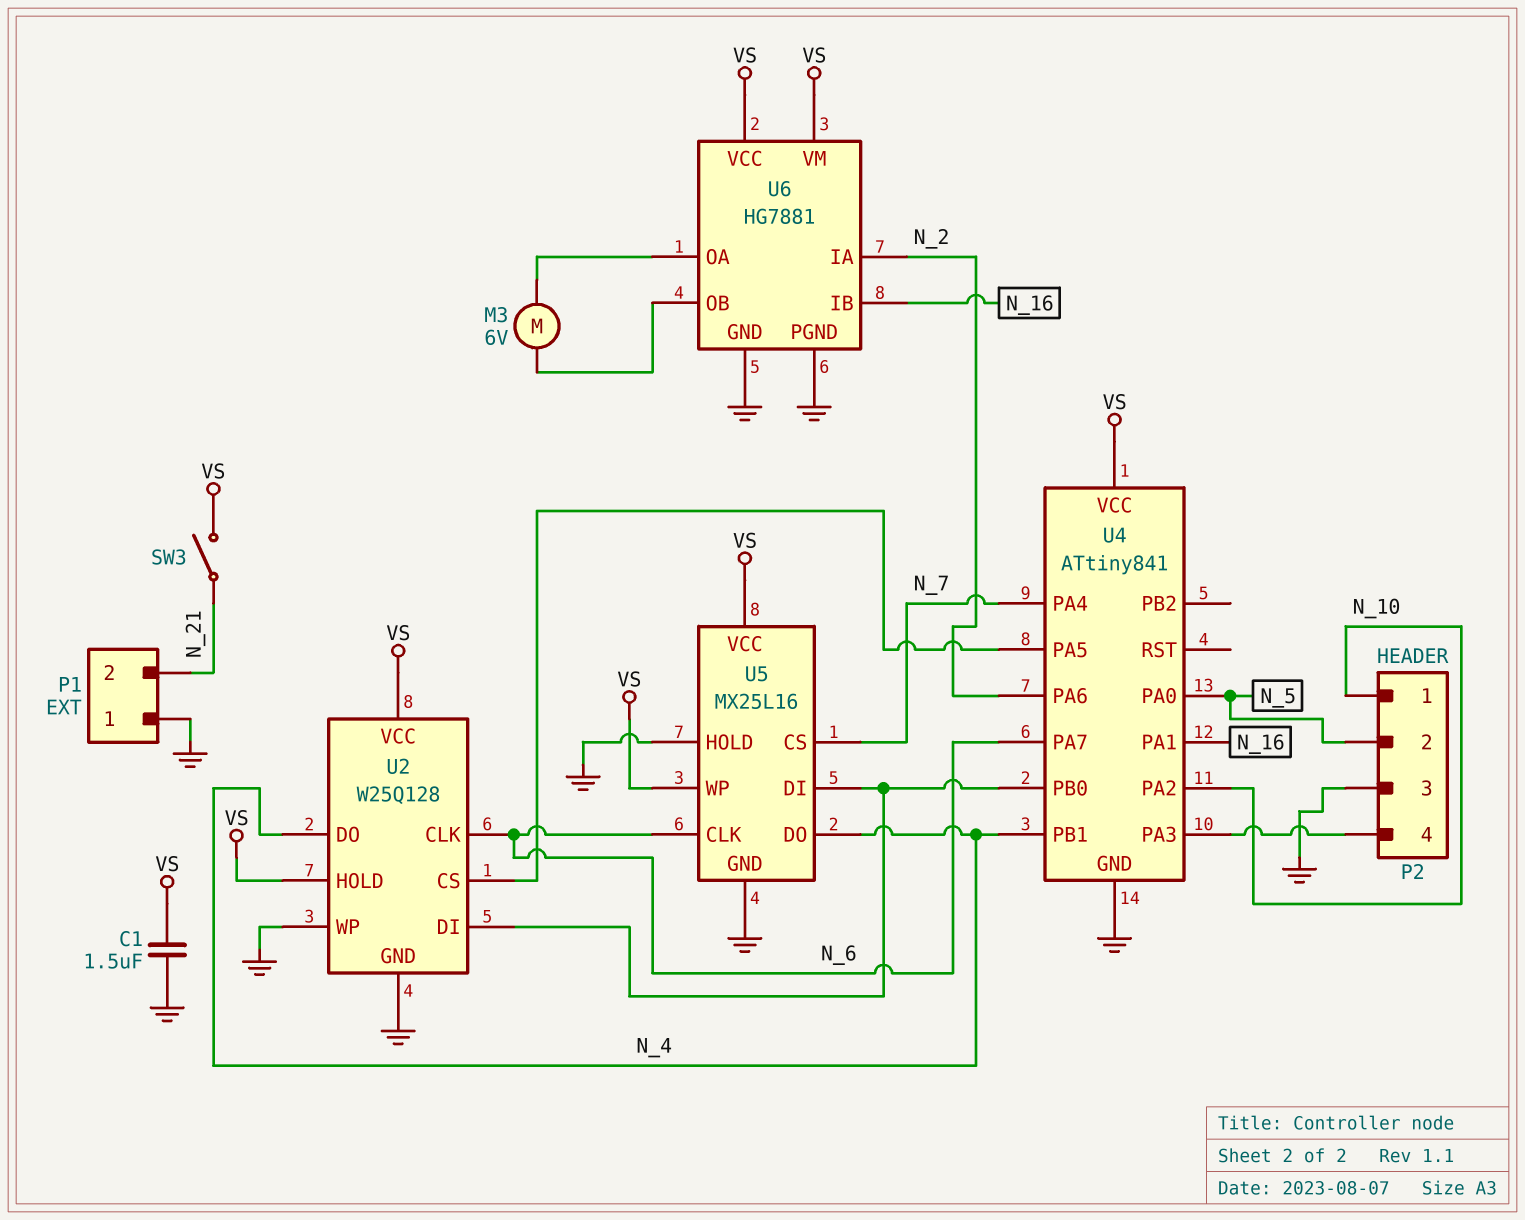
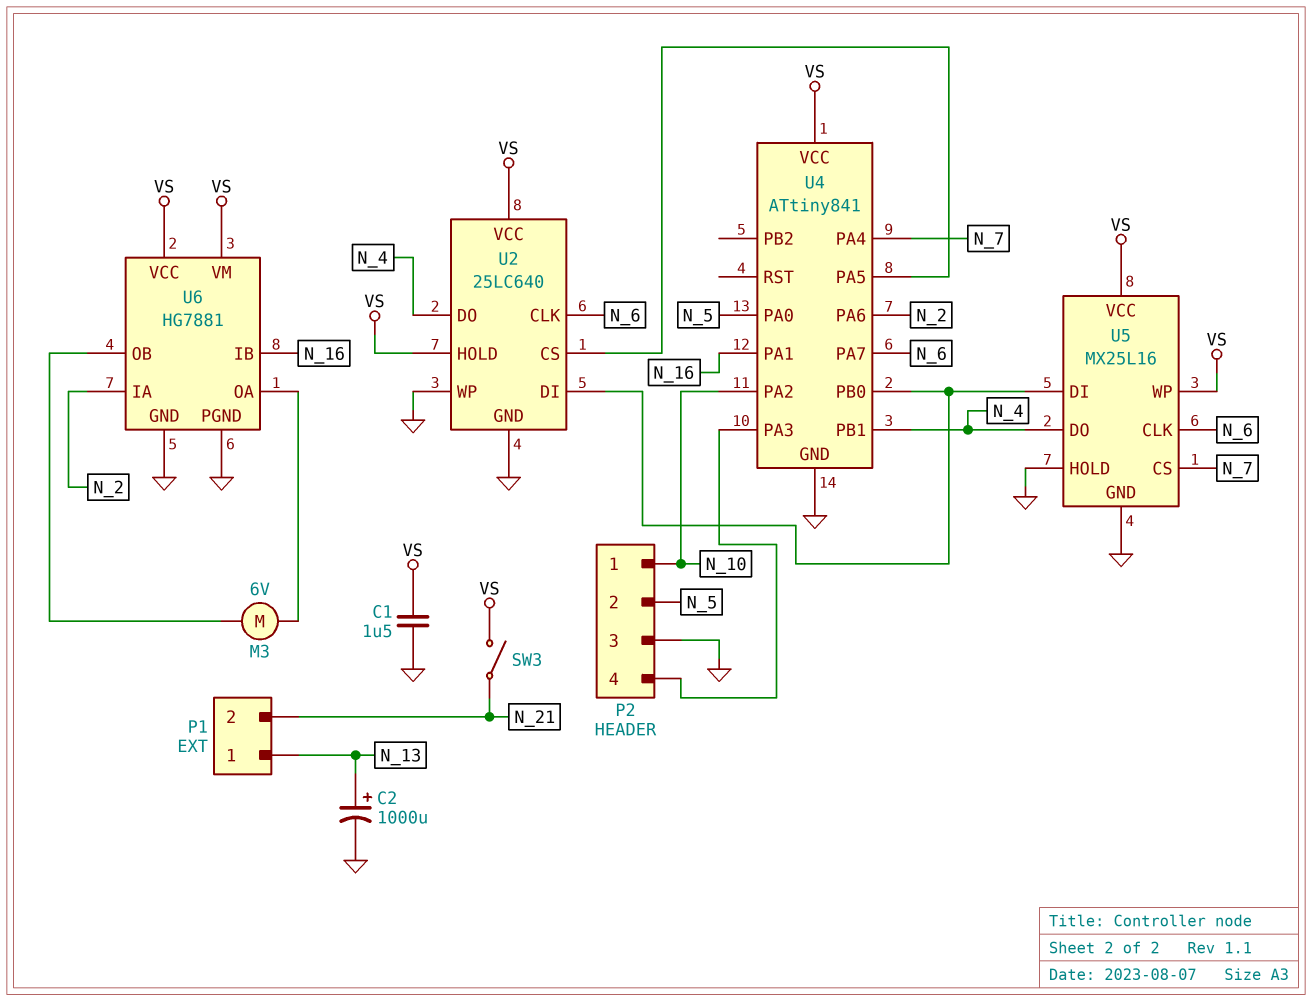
C2: none -> 1000uF (plus N_13, minus GND)
P1 pin 1: GND -> N_13
U2: W25Q128 -> 25LC640

